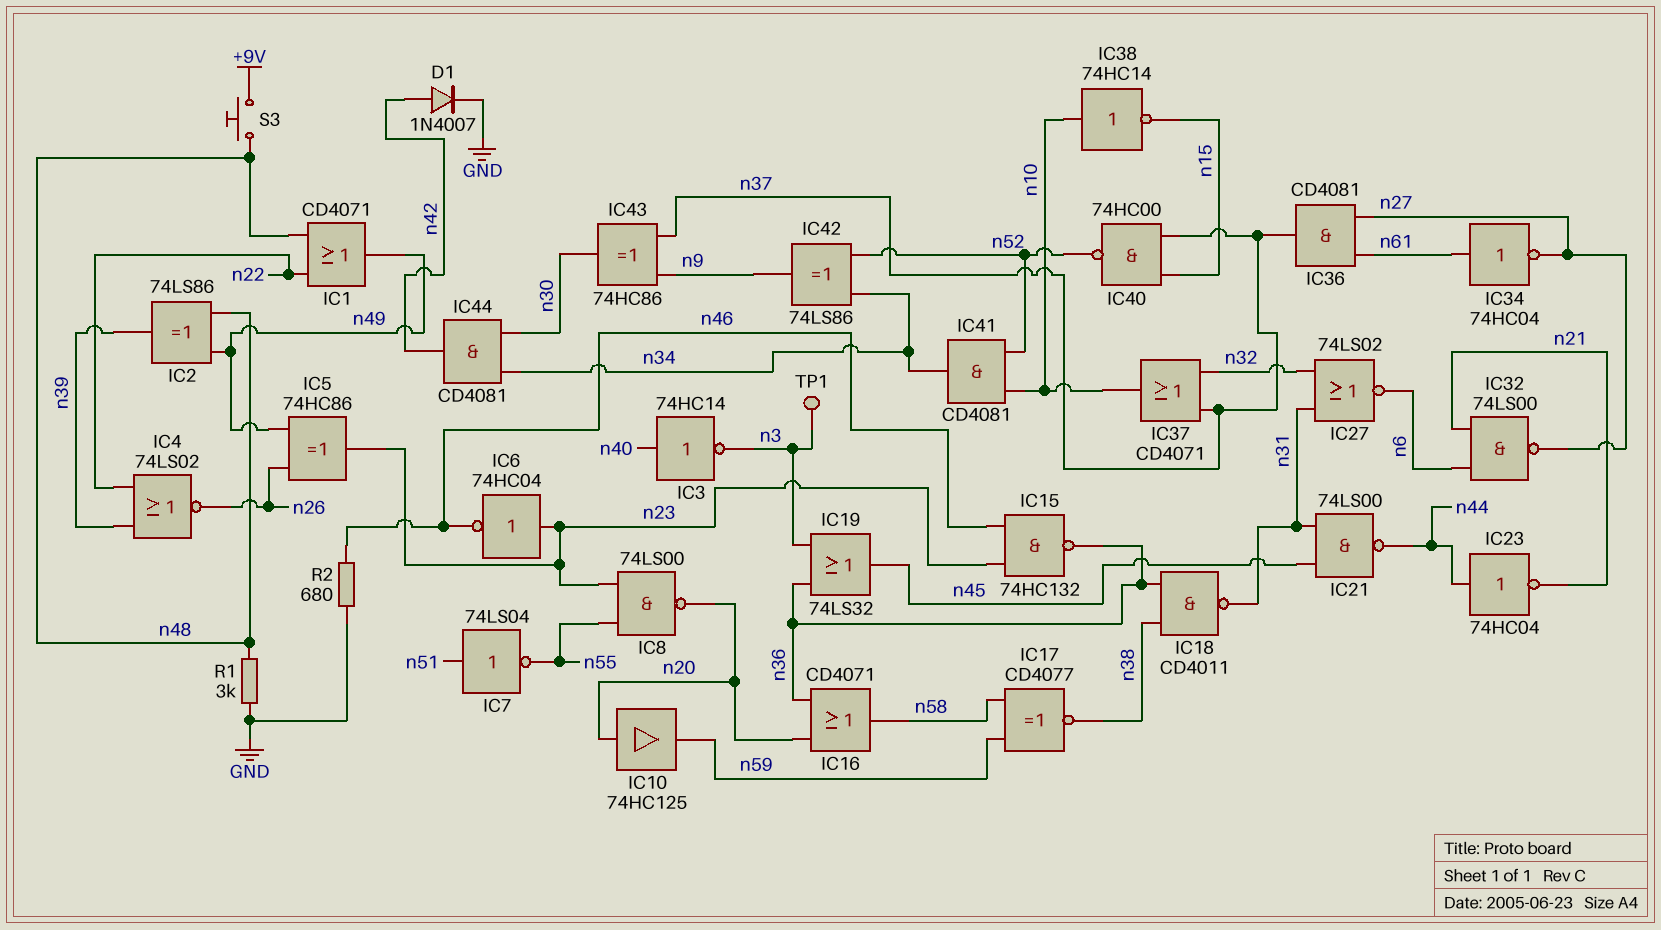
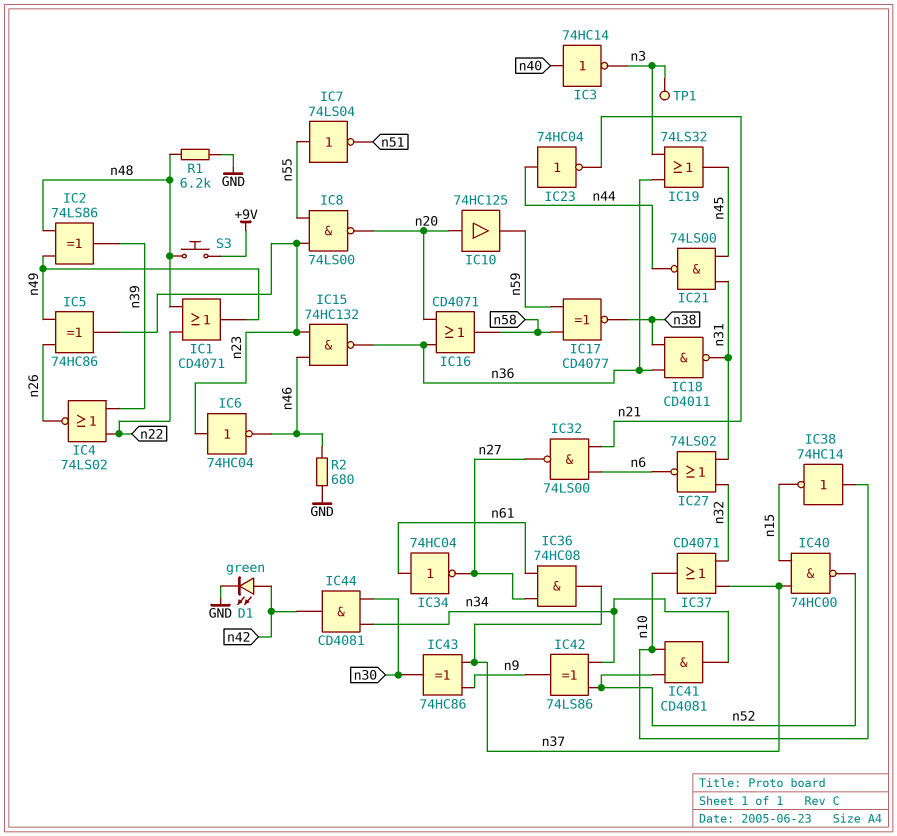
D1: diode 1N4007 (A n42, K GND) -> LED green (A n42, K GND)
IC7: NOT 74LS04 (in n51, out n55) -> NOT 74LS04 (in n55, out n51)
IC36: AND CD4081 (in n27, in n61, out n37) -> AND 74HC08 (in n27, in n61, out n37)
R1: 3k (GND, n48) -> 6.2k (GND, n48)

